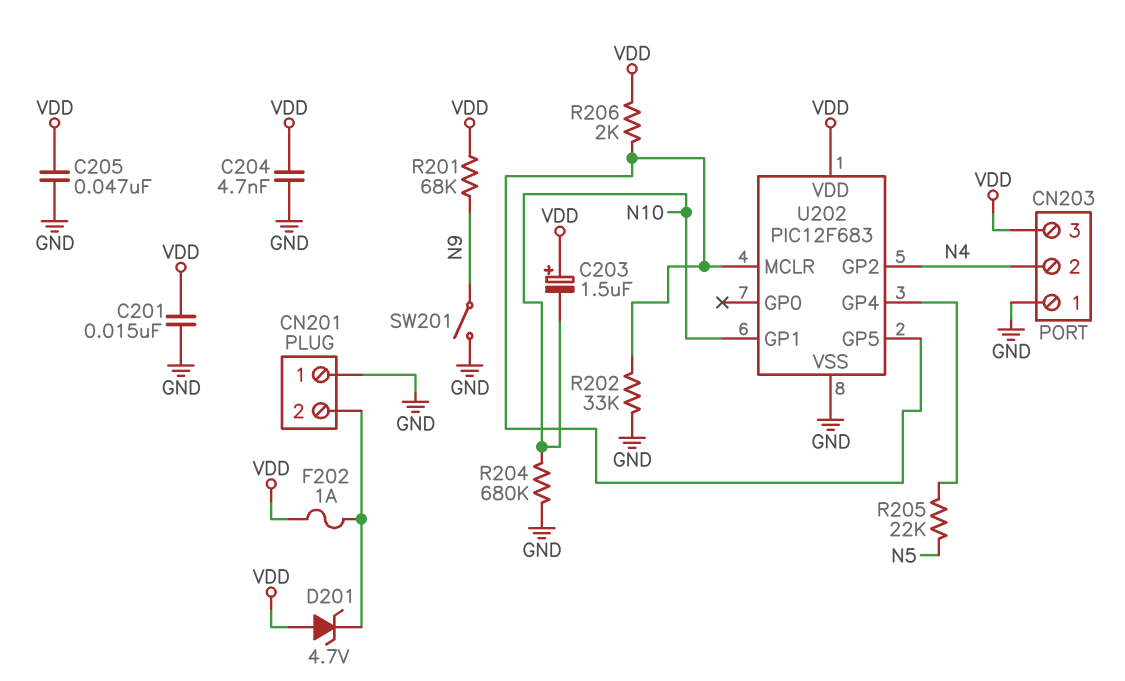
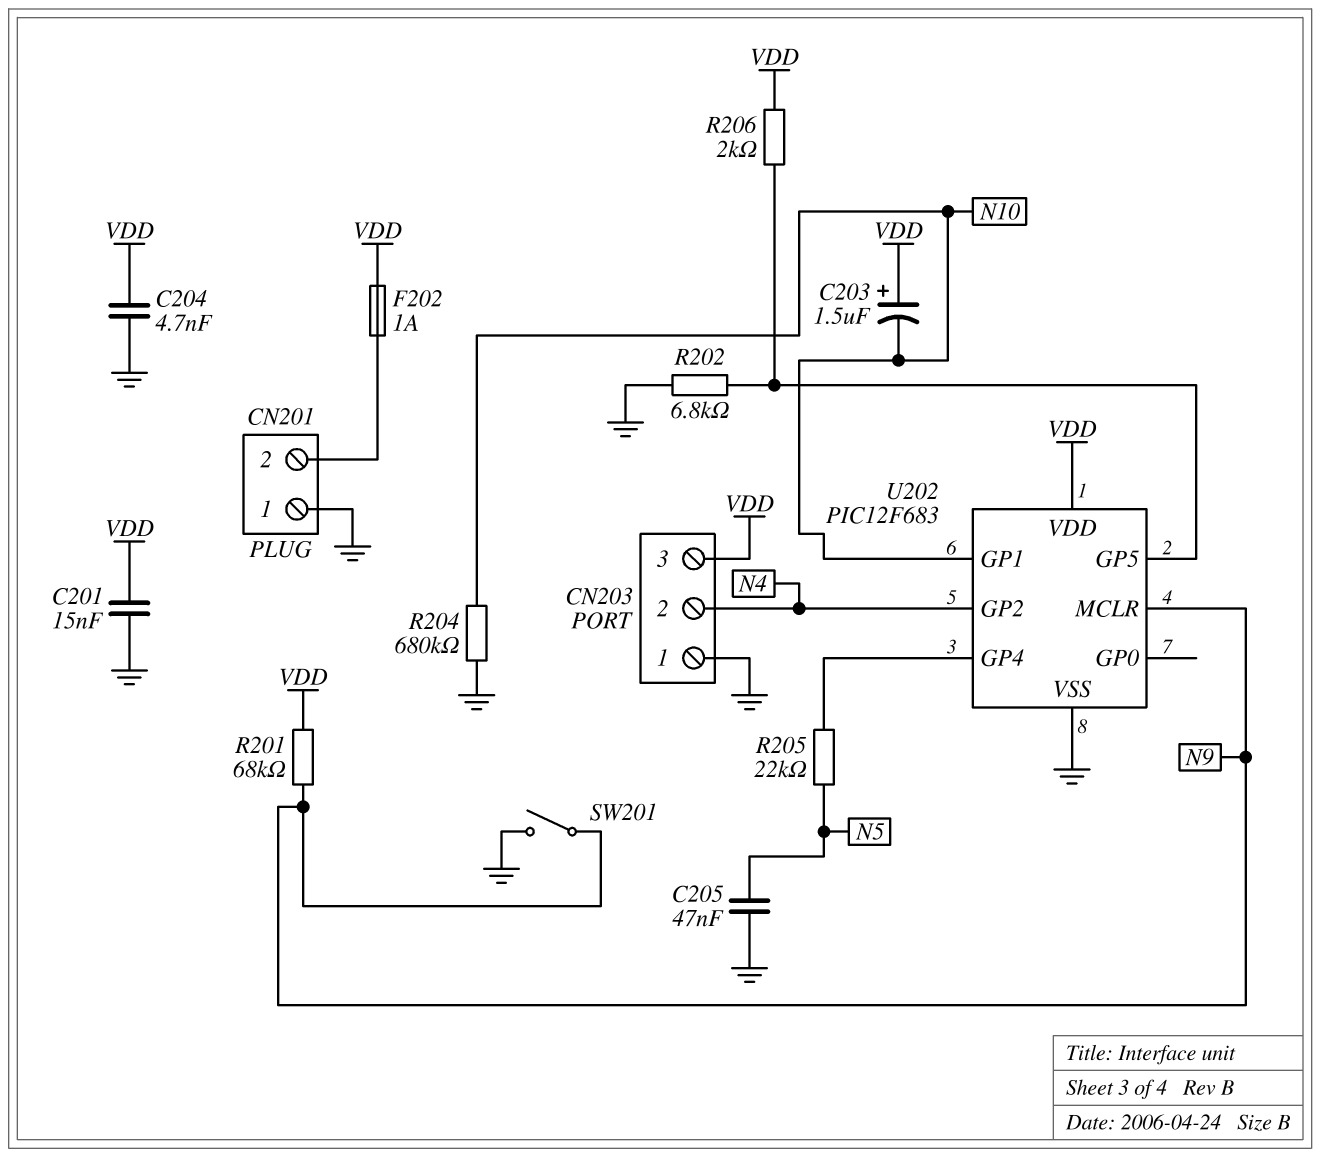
C205: 47nF (GND, VDD) -> 47nF (GND, N5)
D201: zener 4.7V (A VDD, K CN201/2) -> none
R202: 33k (GND, U202/GP5) -> 6.8k (GND, U202/GP5)
U202 pin MCLR: U202/GP5 -> N9

